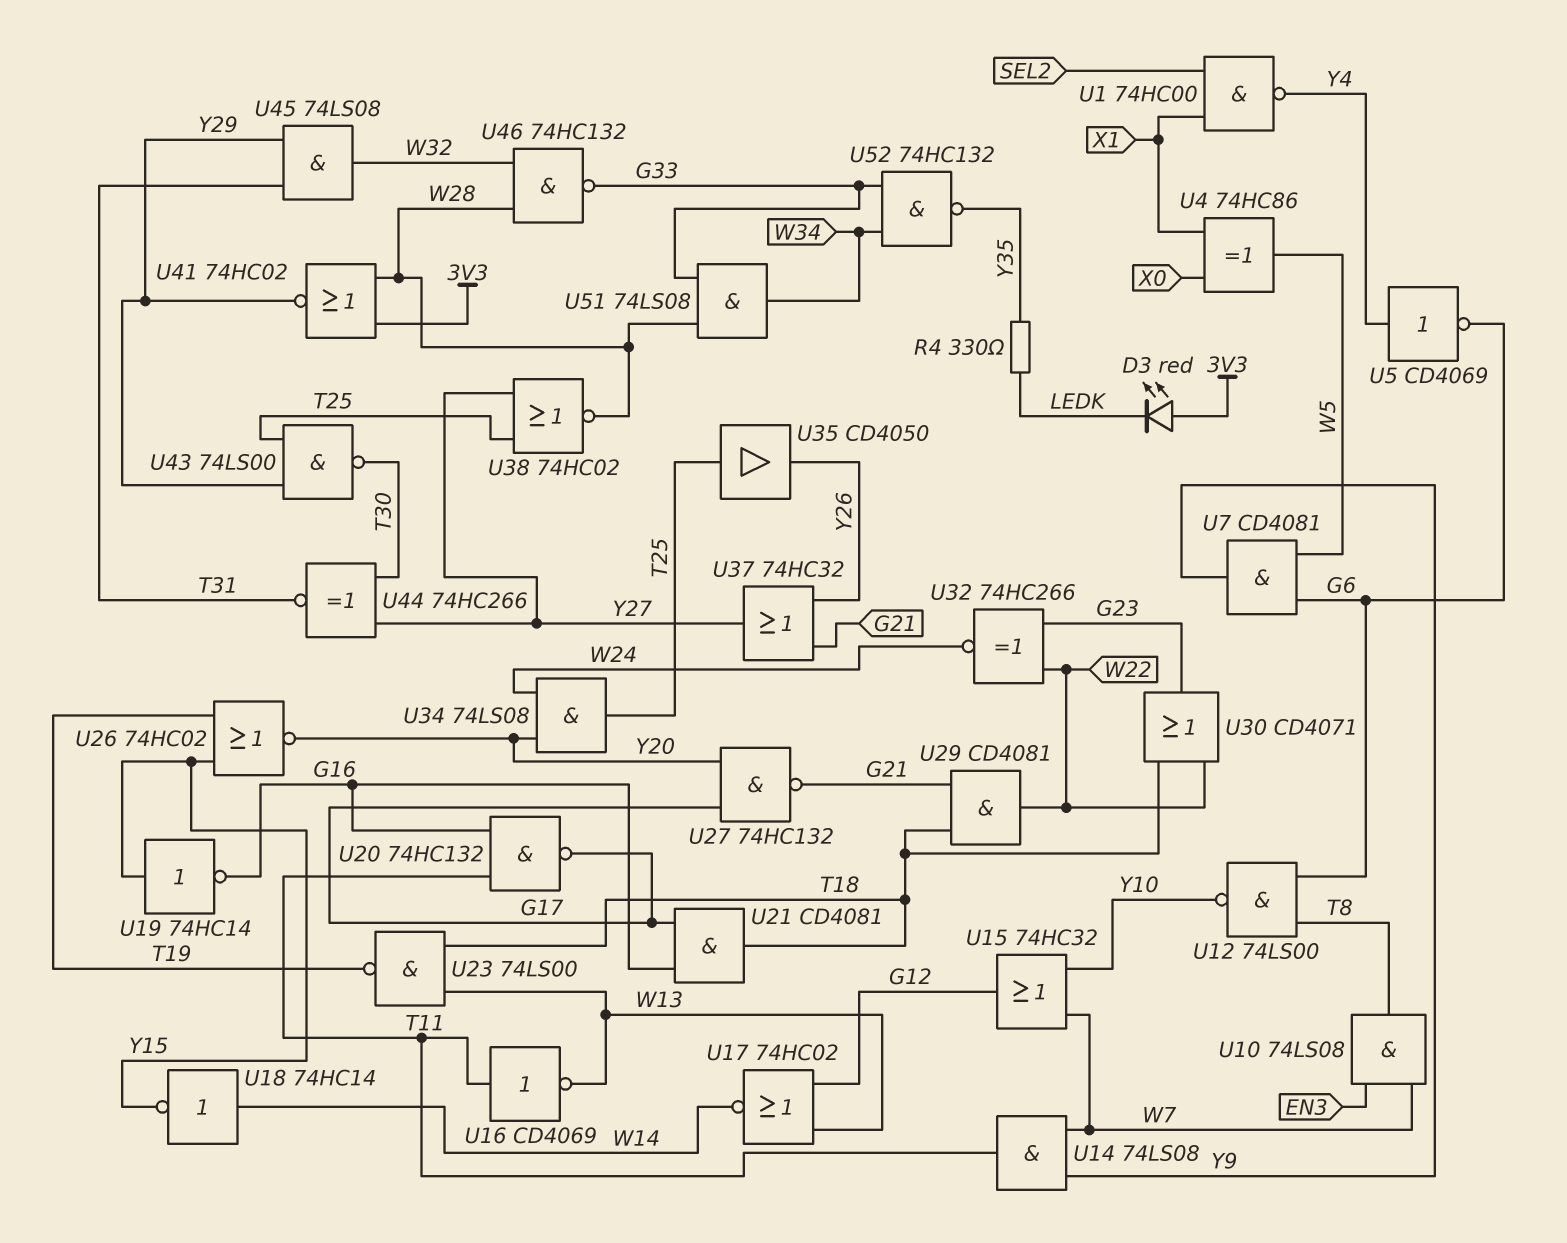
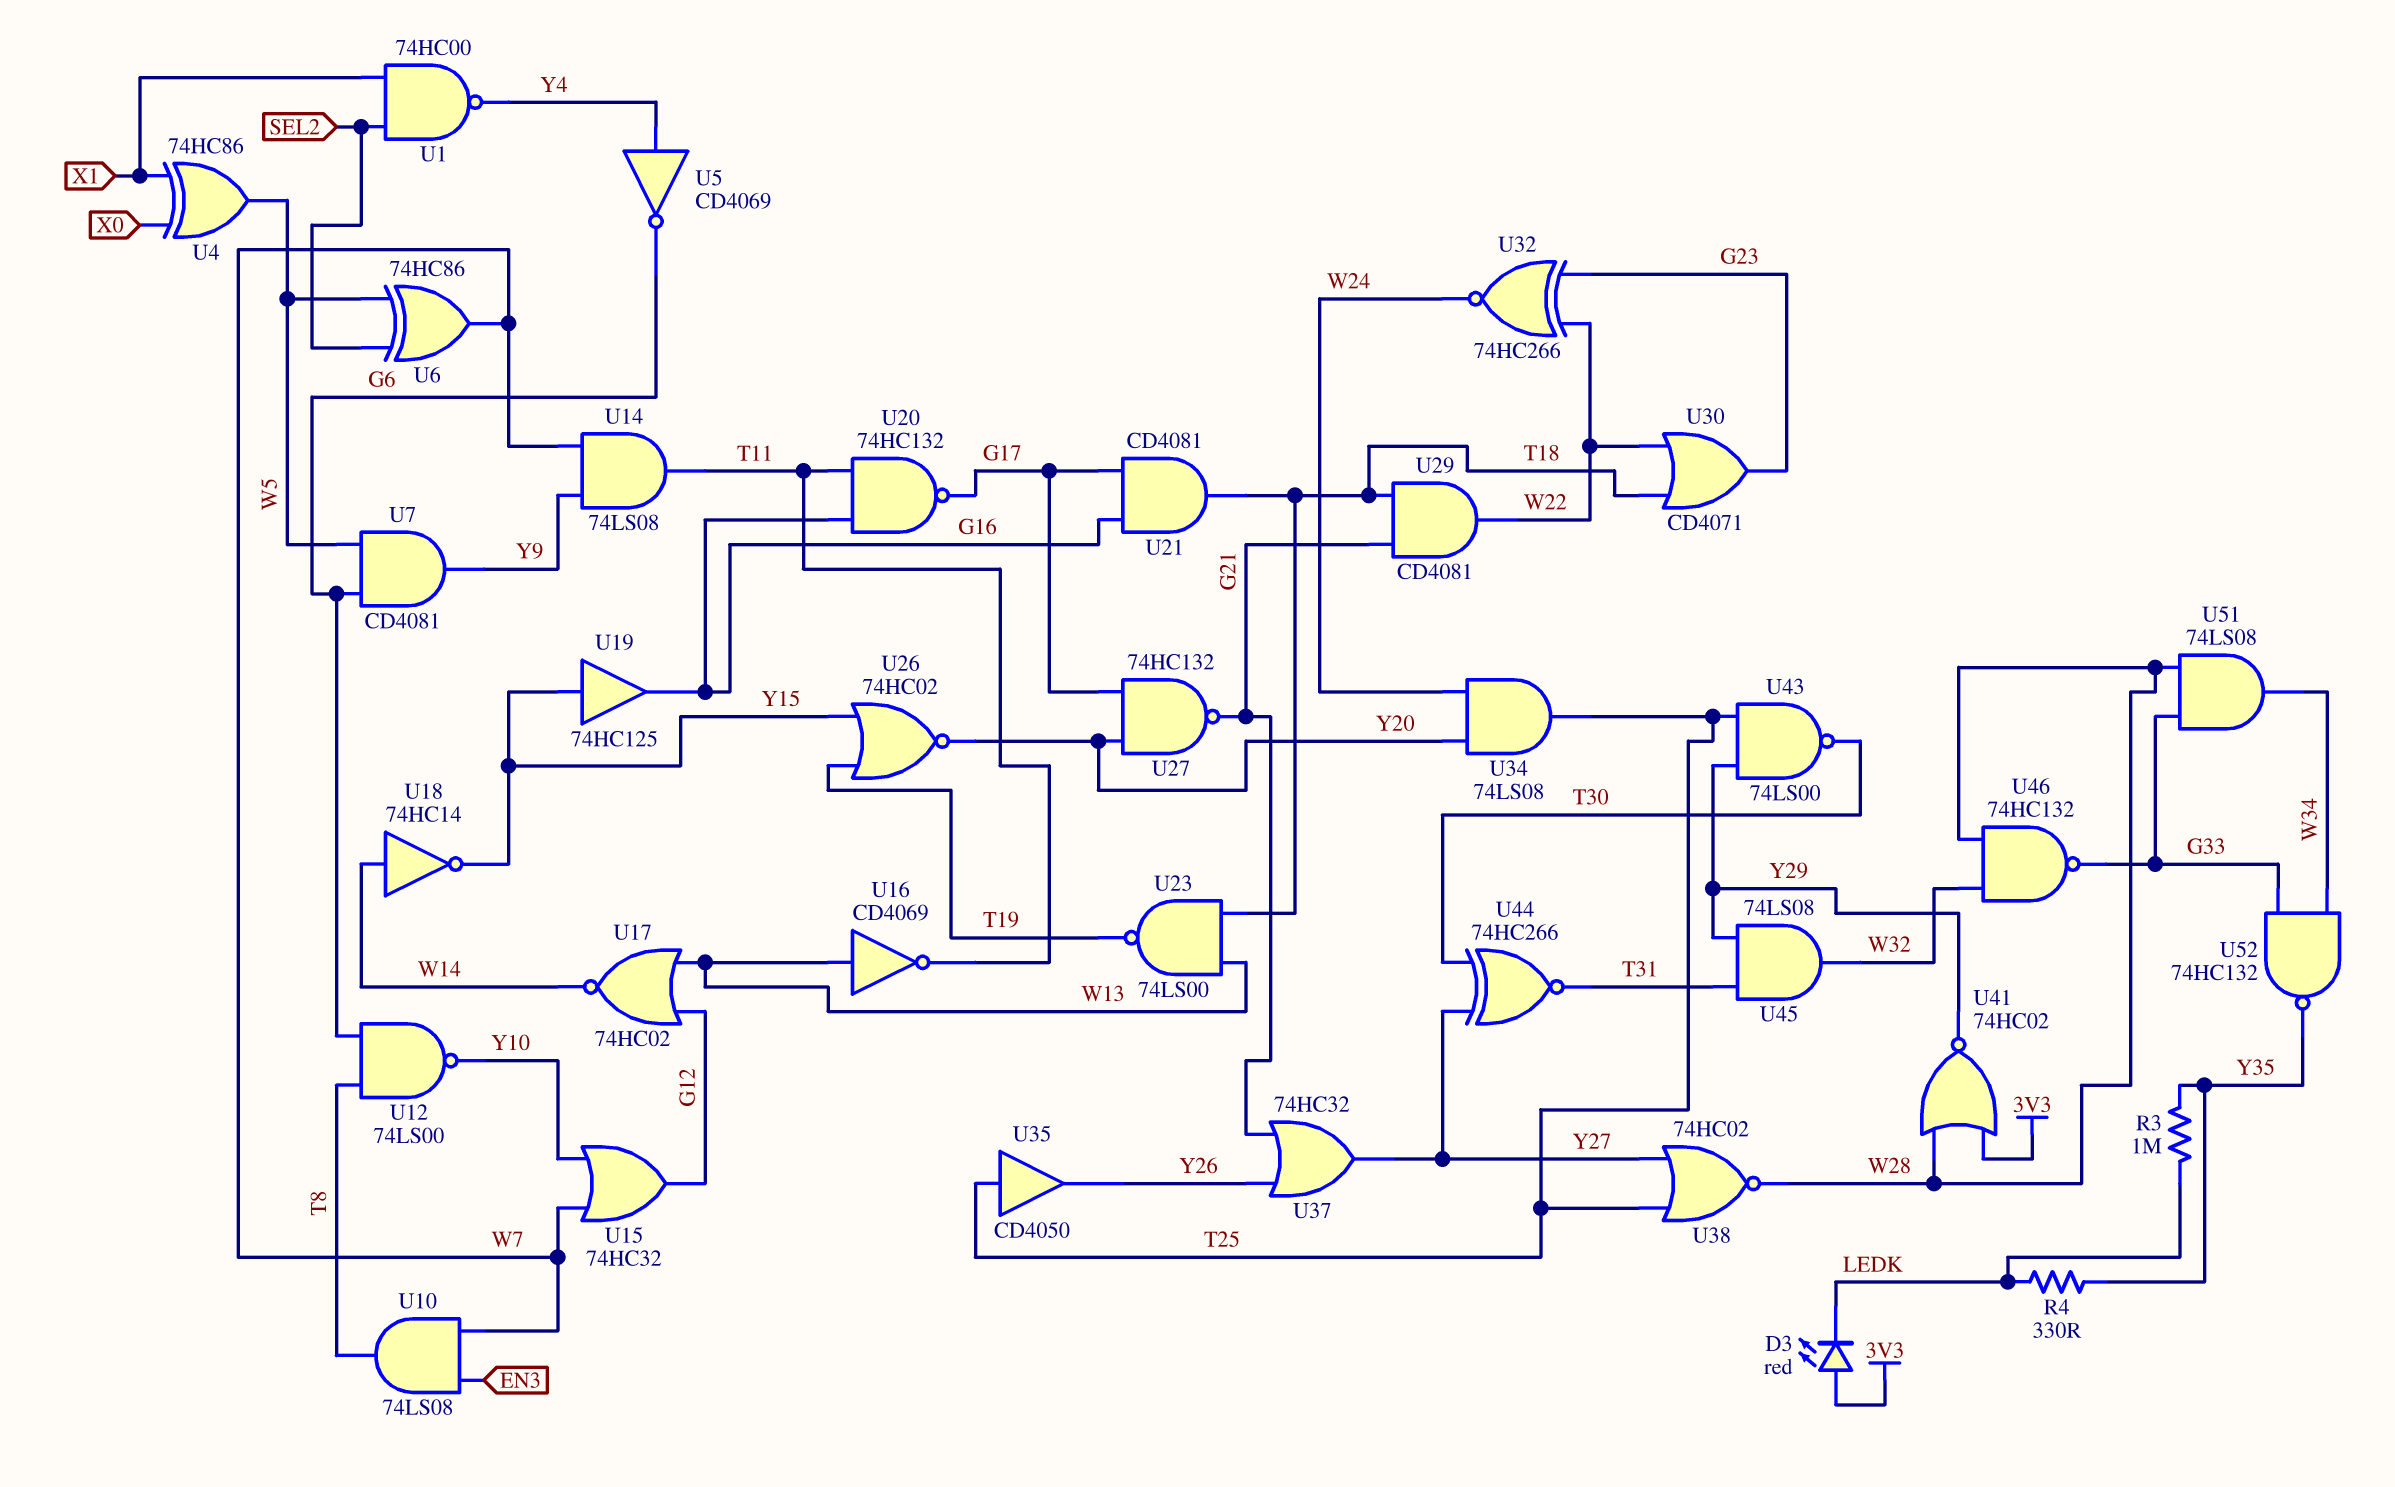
R3: none -> 1M (LEDK, Y35)
U6: none -> XOR 74HC86 (in SEL2, in W5, out W7)
U16: NOT CD4069 (in T11, out W13) -> NOT CD4069 (in W13, out T11)
U19: NOT 74HC14 (in Y15, out G16) -> buffer 74HC125 (in Y15, out G16)

